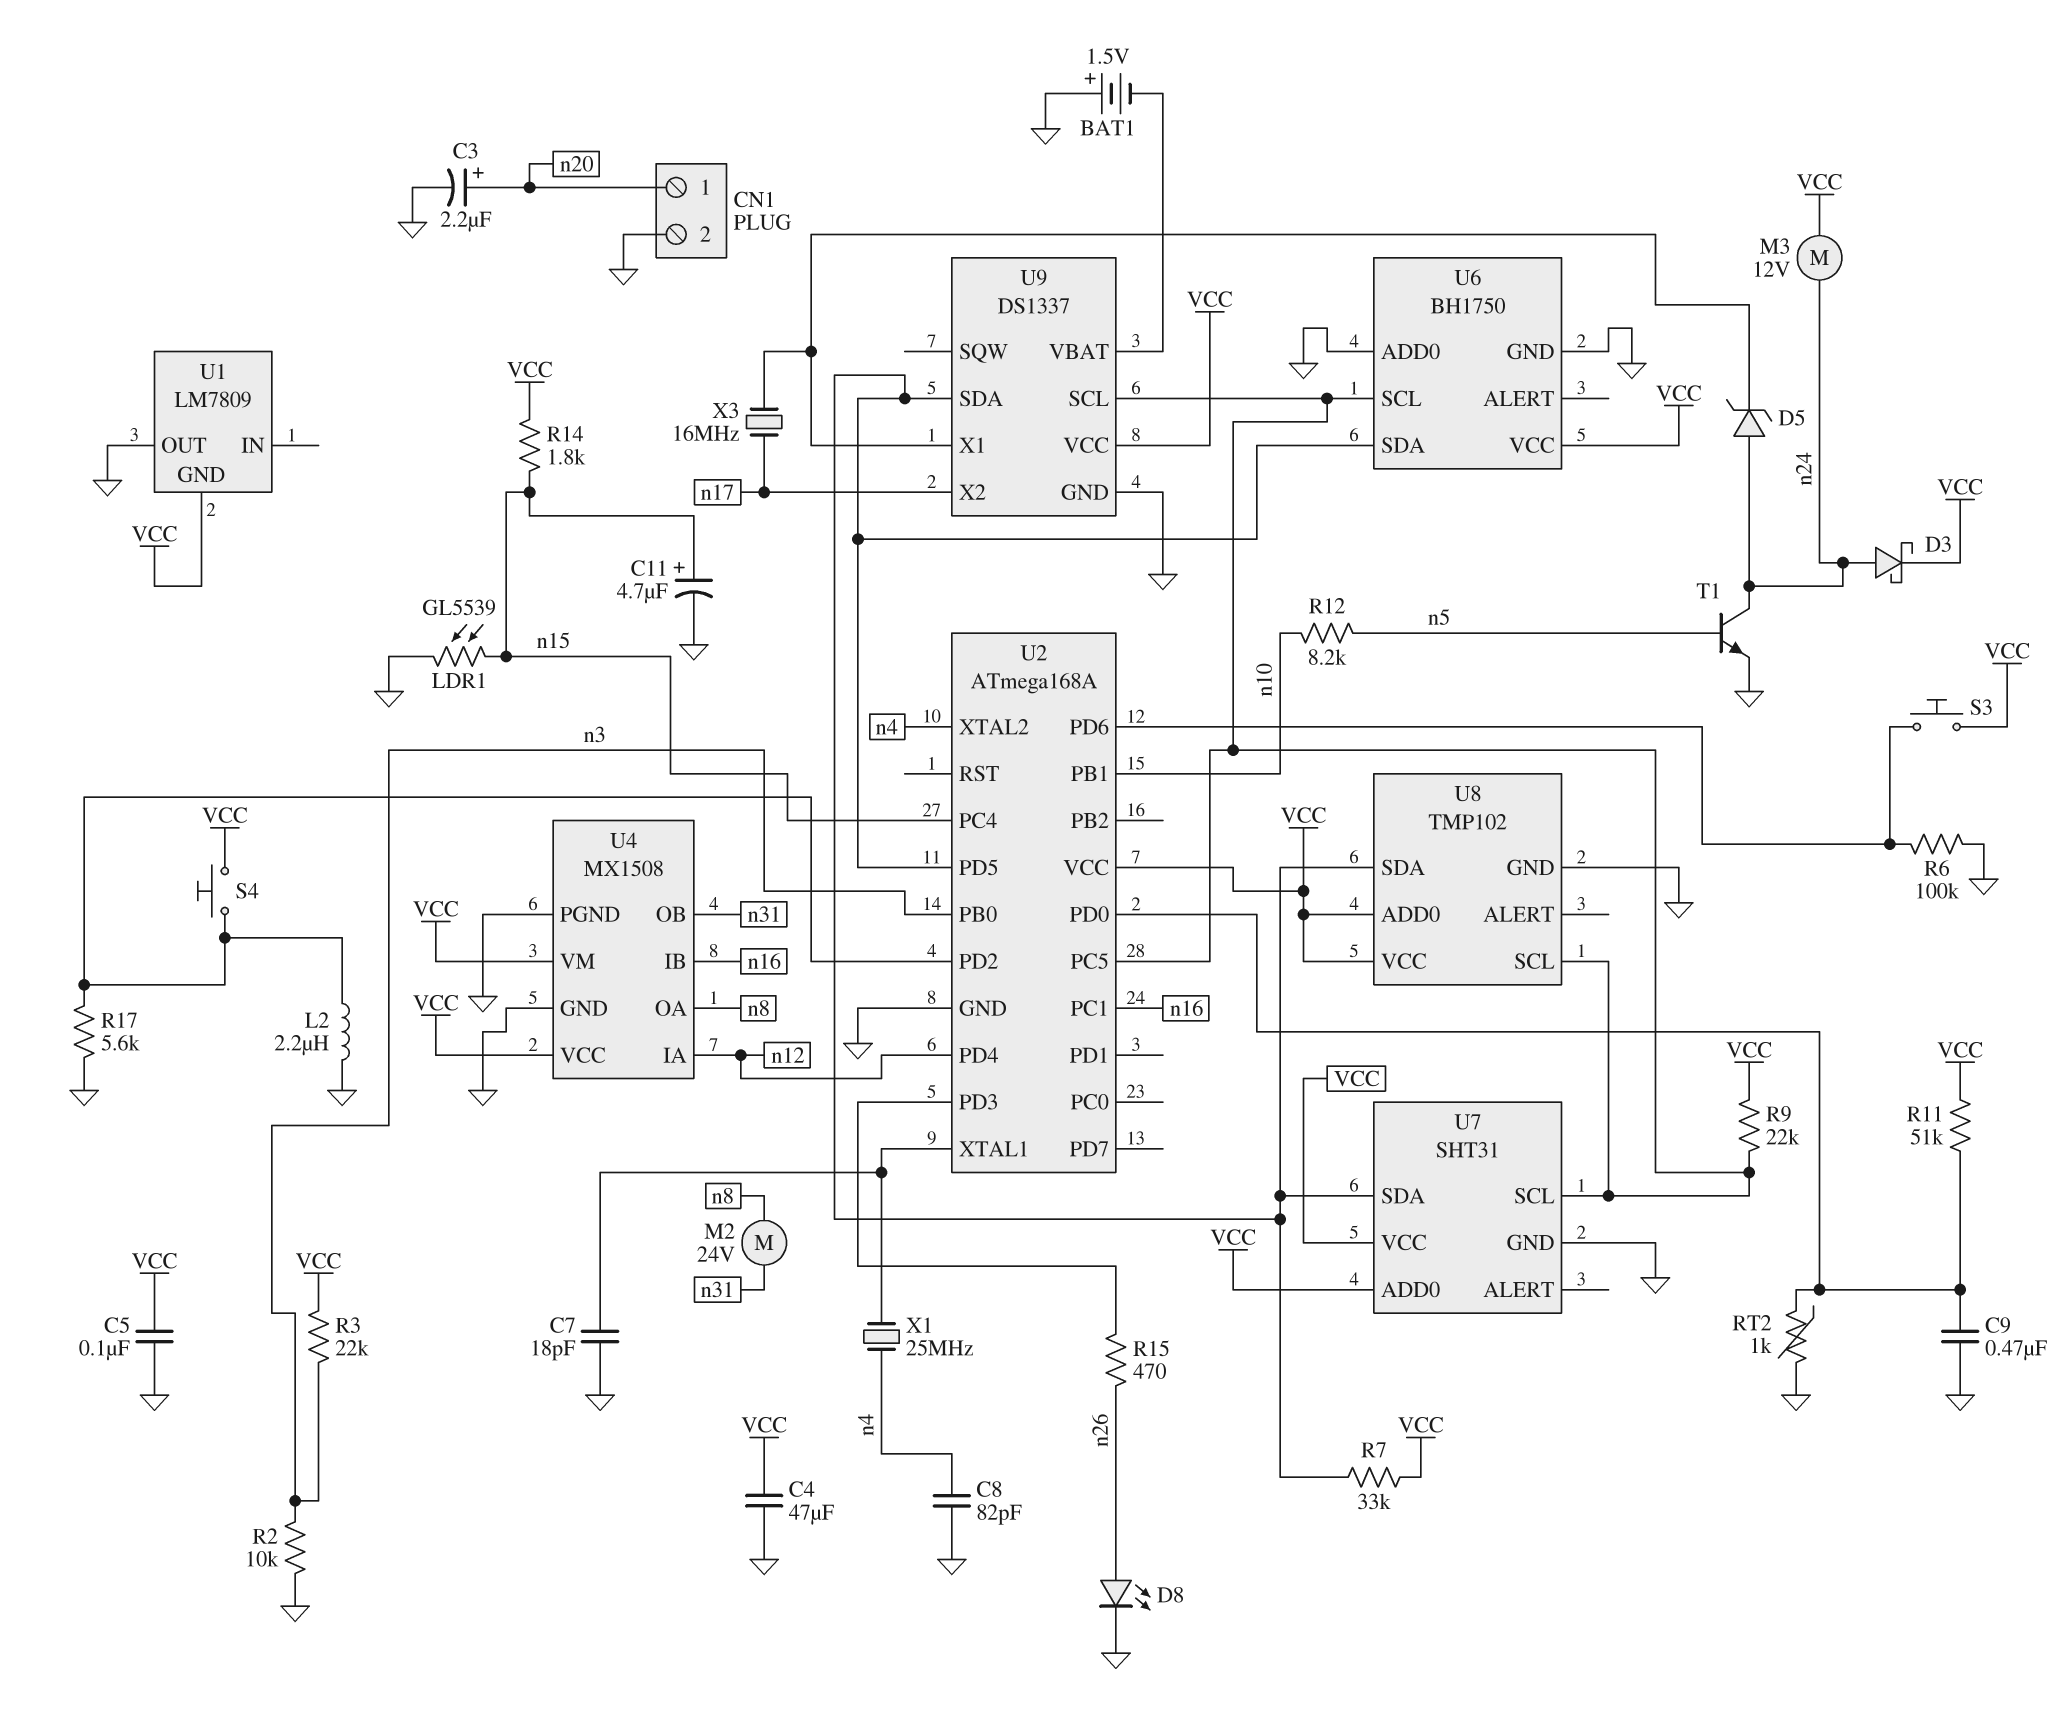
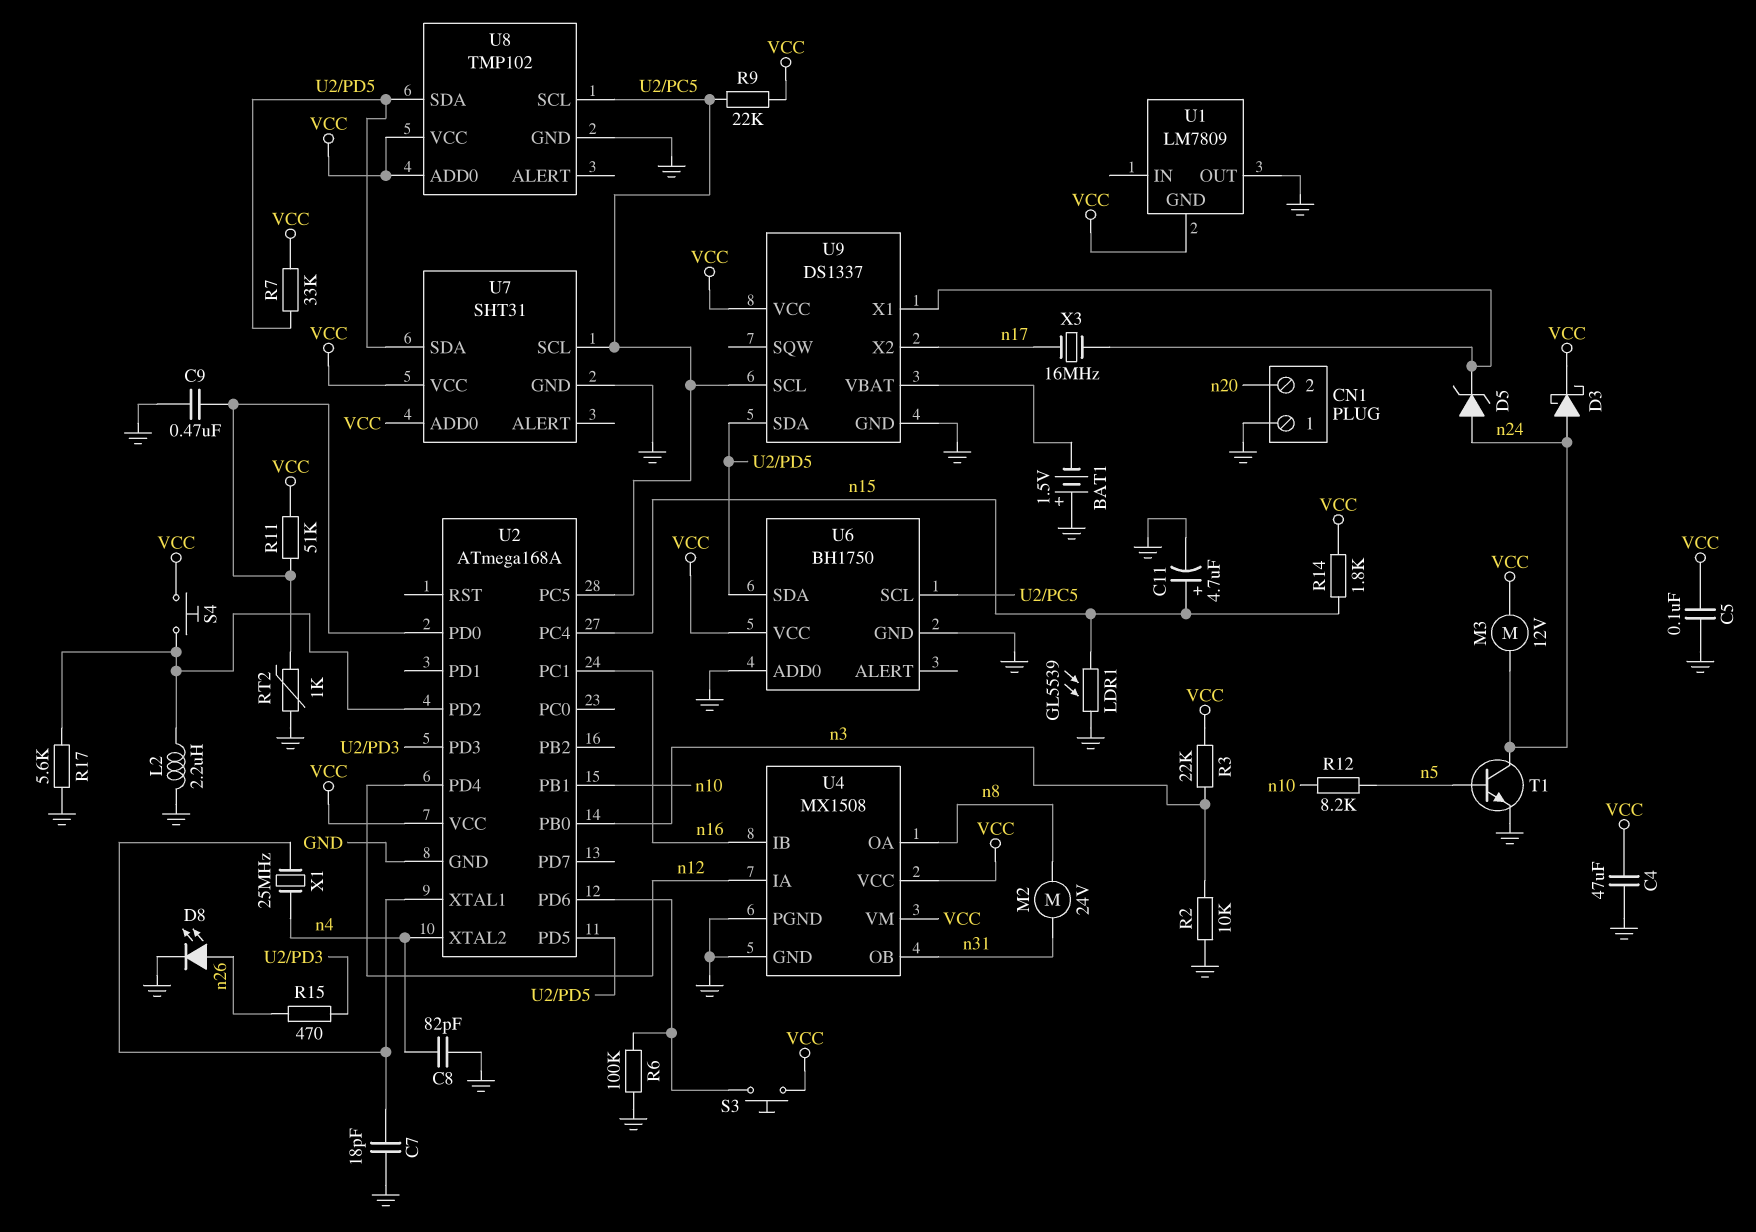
C3: 2.2uF (plus n20, minus GND) -> none
CN1 pin 1: n20 -> GND
CN1 pin 2: GND -> n20

